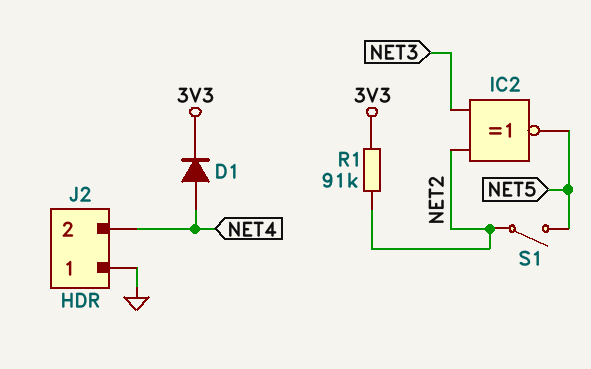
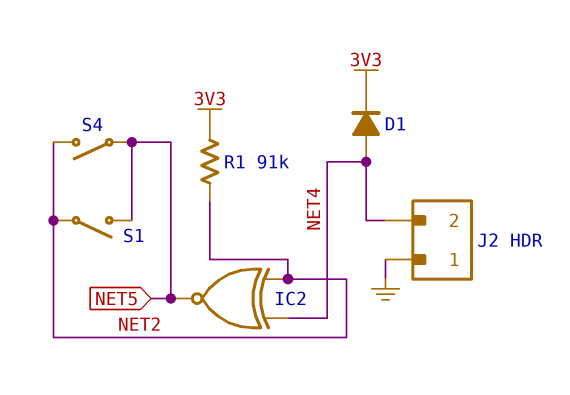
IC2: XNOR (in NET2, in NET3, out NET5) -> XNOR (in NET2, in NET4, out NET5)
S4: none -> switch (NET2, NET5)

